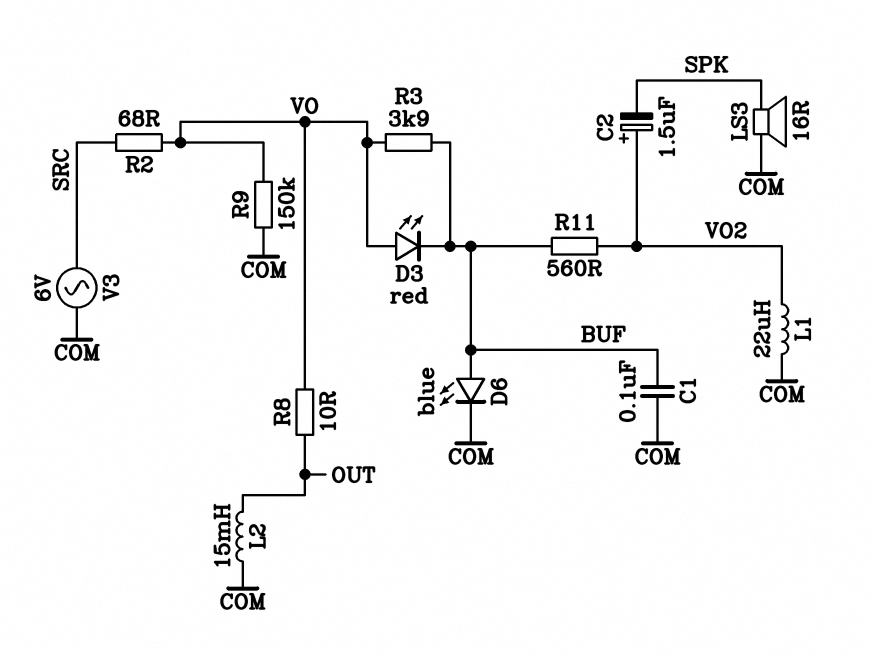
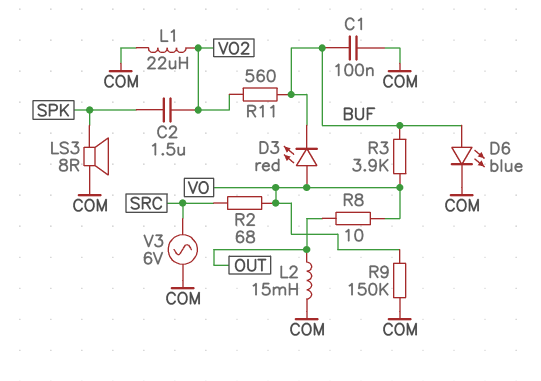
C2: 1.5uF (plus VO2, minus SPK) -> 1.5uF (SPK, VO2)
LS3: speaker 16R (COM, SPK) -> speaker 8R (COM, SPK)

